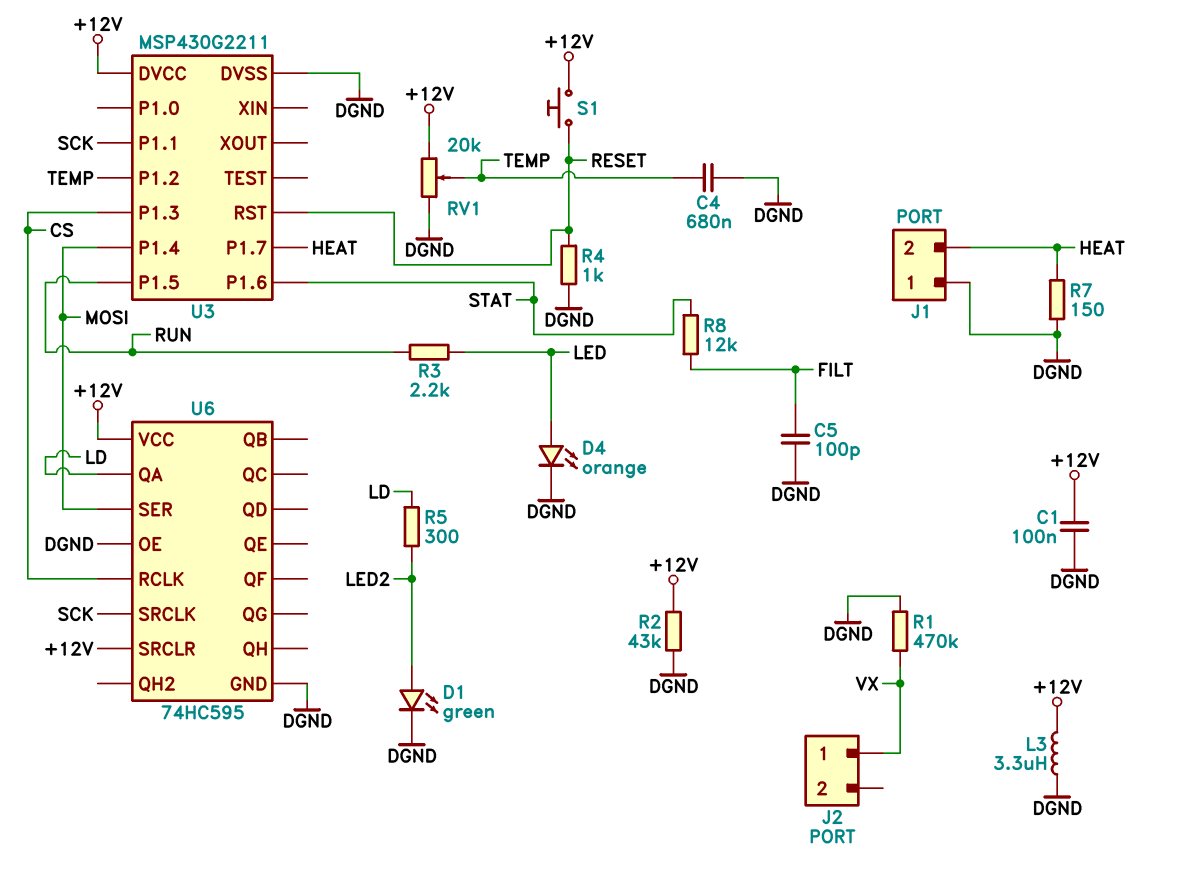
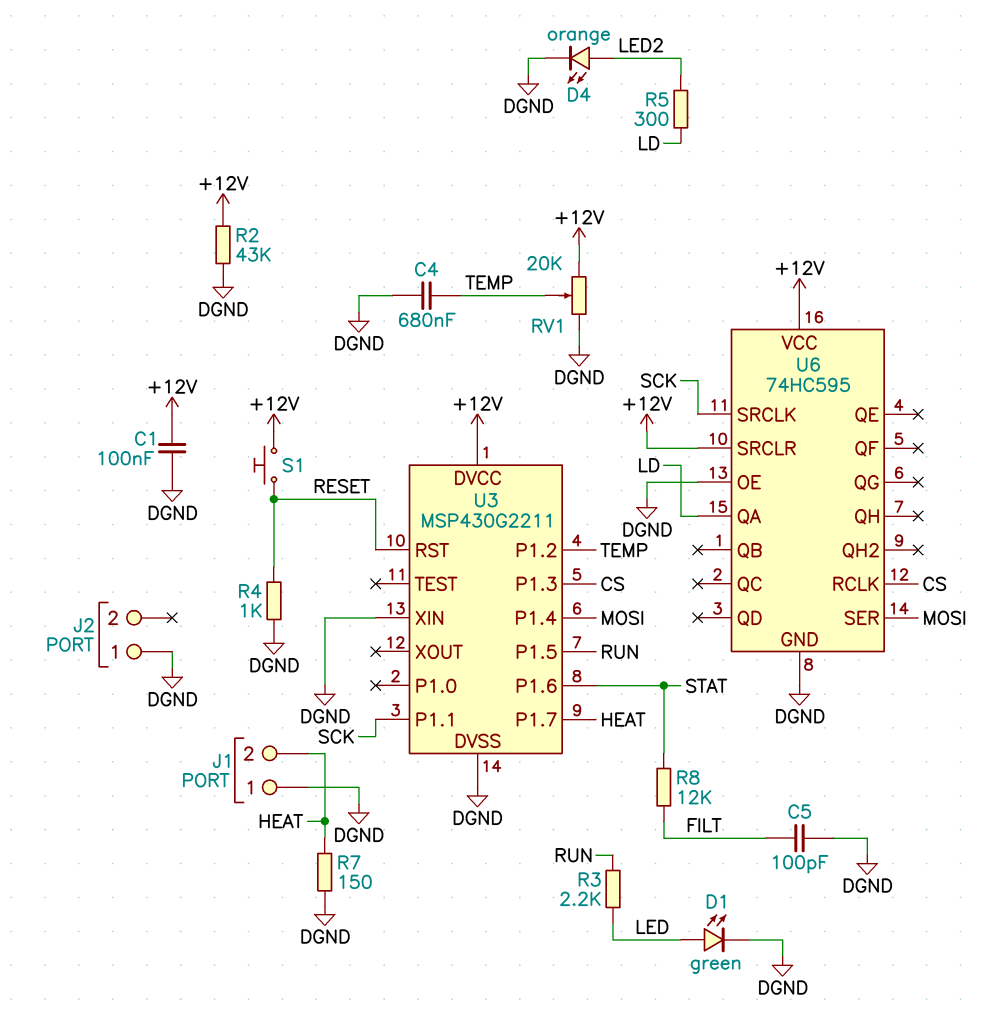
D1: LED green (A LED2, K DGND) -> LED green (A LED, K DGND)
D4: LED orange (A LED, K DGND) -> LED orange (A LED2, K DGND)
J2 pin 1: VX -> DGND
L3: 3.3uH (+12V, DGND) -> none
R1: 470k (DGND, VX) -> none
U3 pin XIN: none -> DGND

